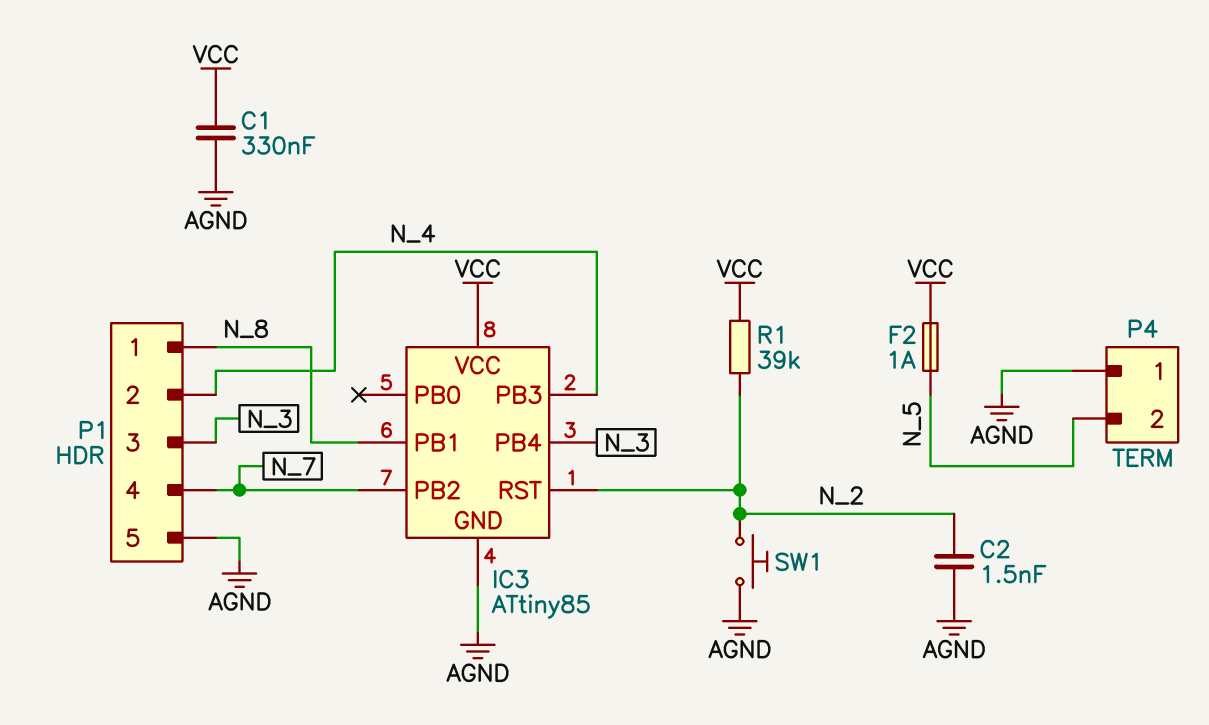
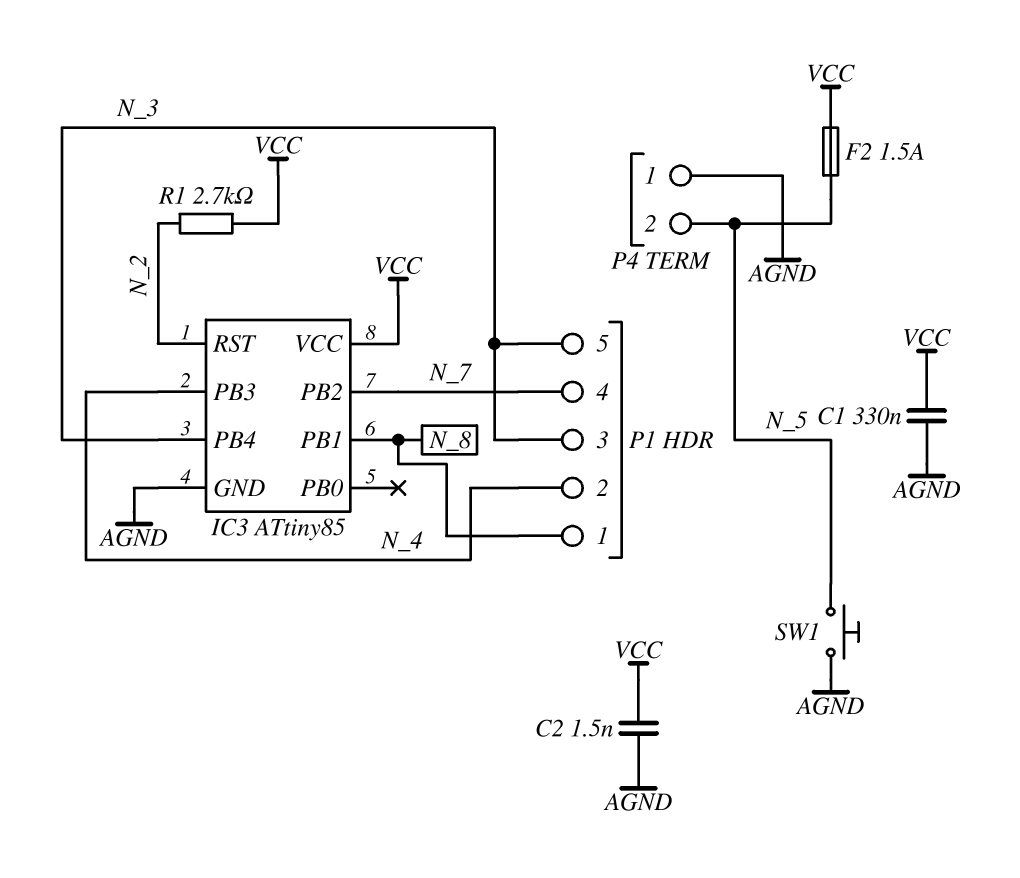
C2: 1.5nF (AGND, N_2) -> 1.5nF (AGND, VCC)
F2: 1A (N_5, VCC) -> 1.5A (N_5, VCC)
P1 pin 5: AGND -> N_3
R1: 39k (N_2, VCC) -> 2.7k (N_2, VCC)
SW1: button (AGND, N_2) -> button (AGND, N_5)

